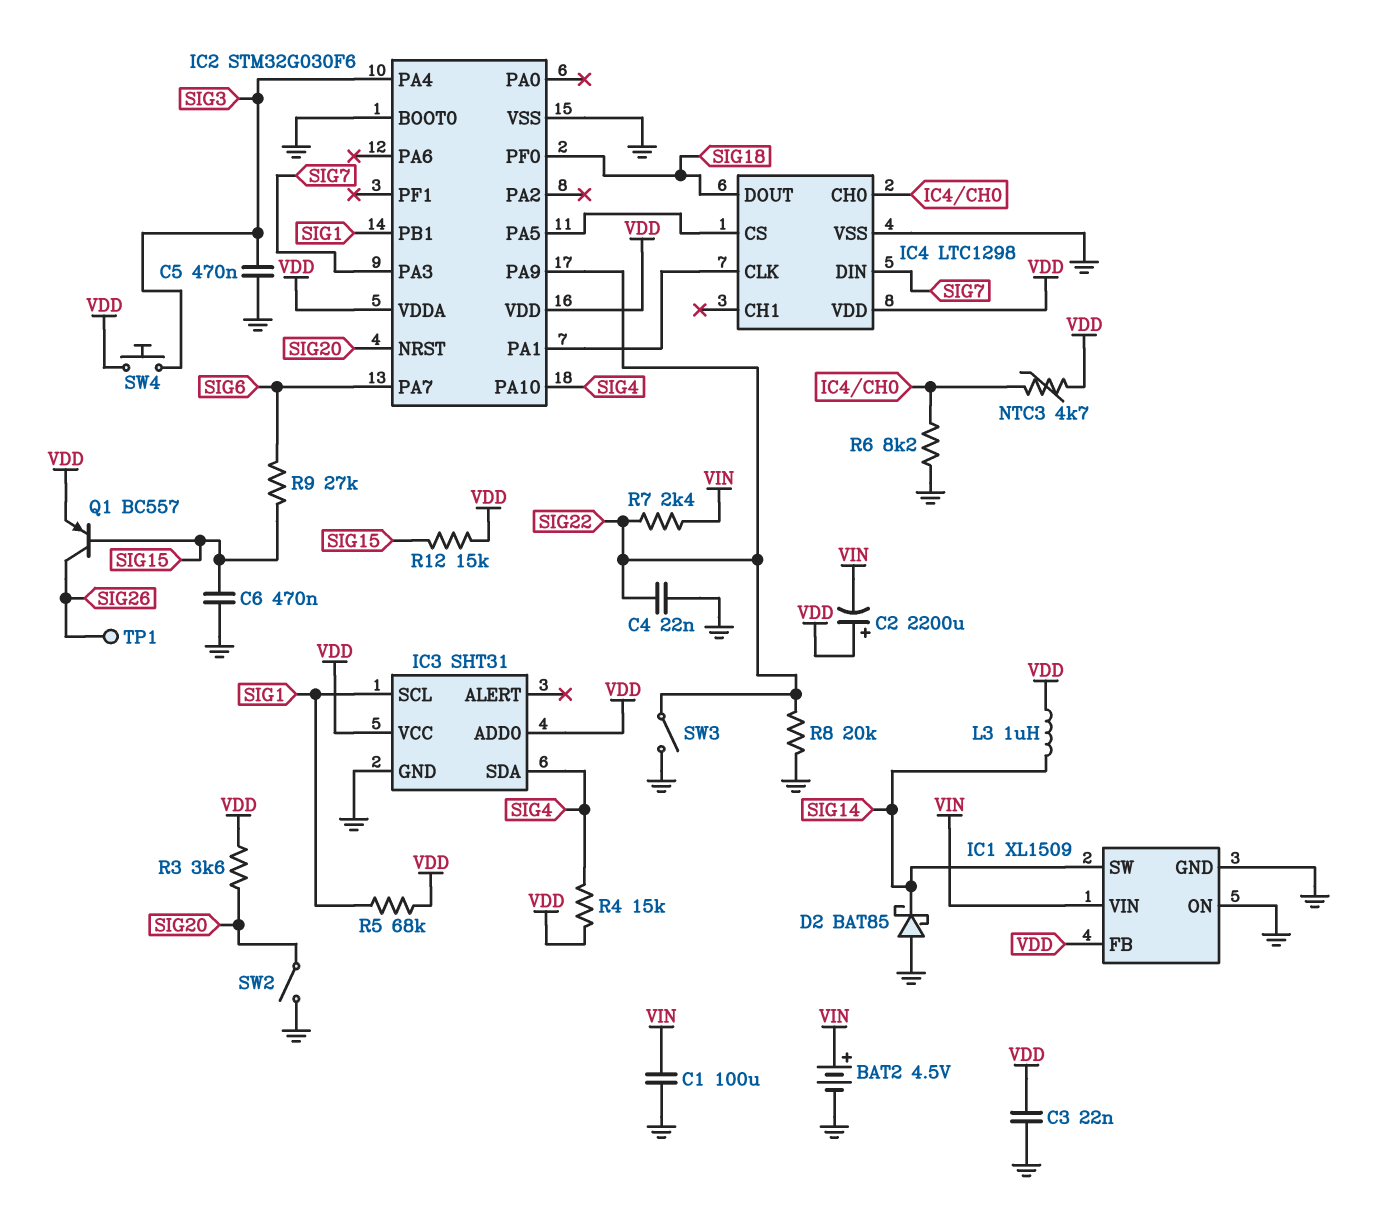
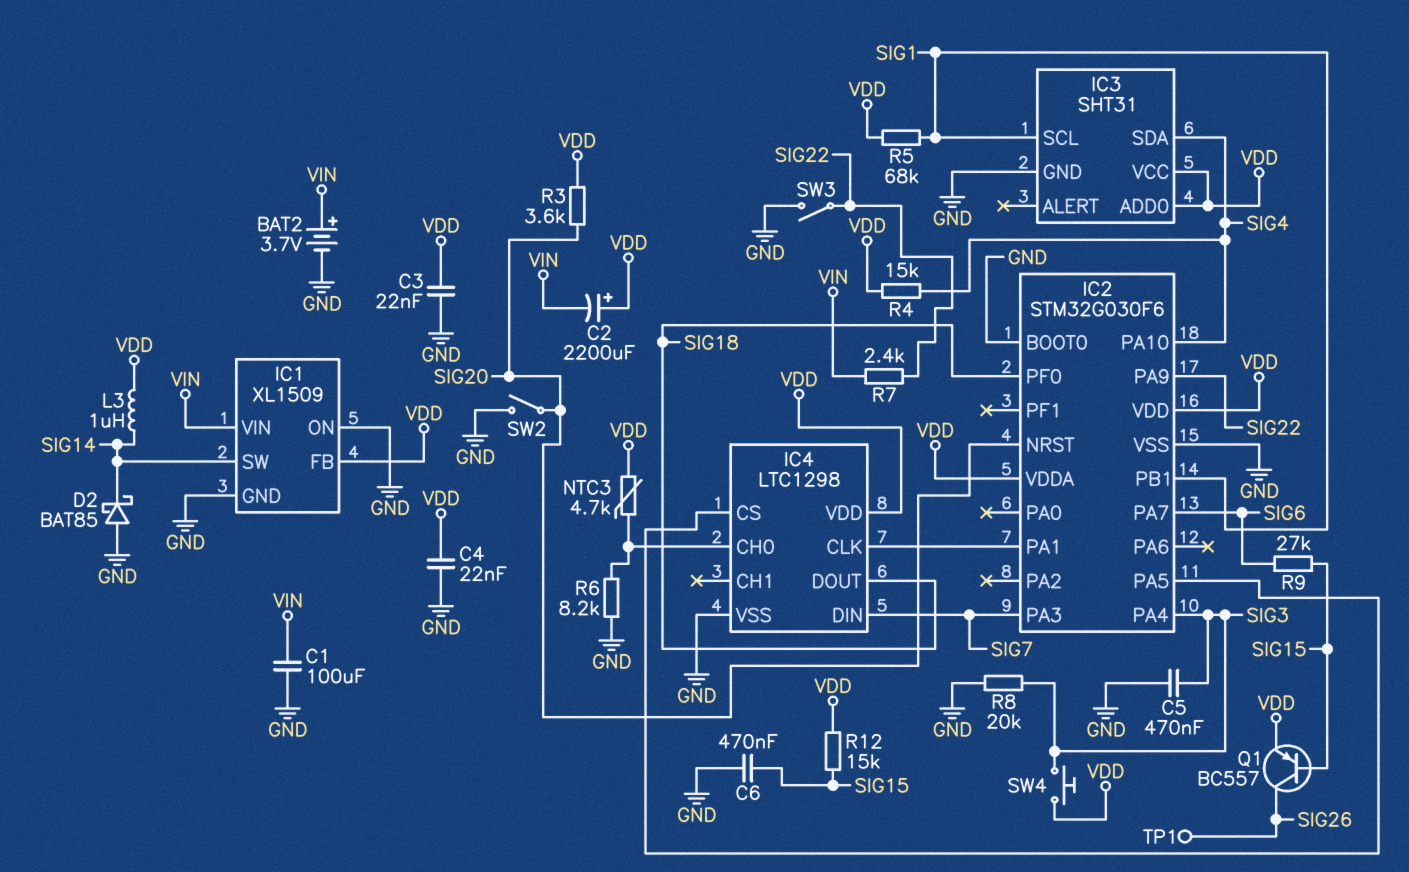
BAT2: 4.5V (plus VIN, minus GND) -> 3.7V (plus VIN, minus GND)
C4: 22nF (GND, SIG22) -> 22nF (GND, VDD)
R8: 20k (GND, SIG22) -> 20k (GND, SIG3)

